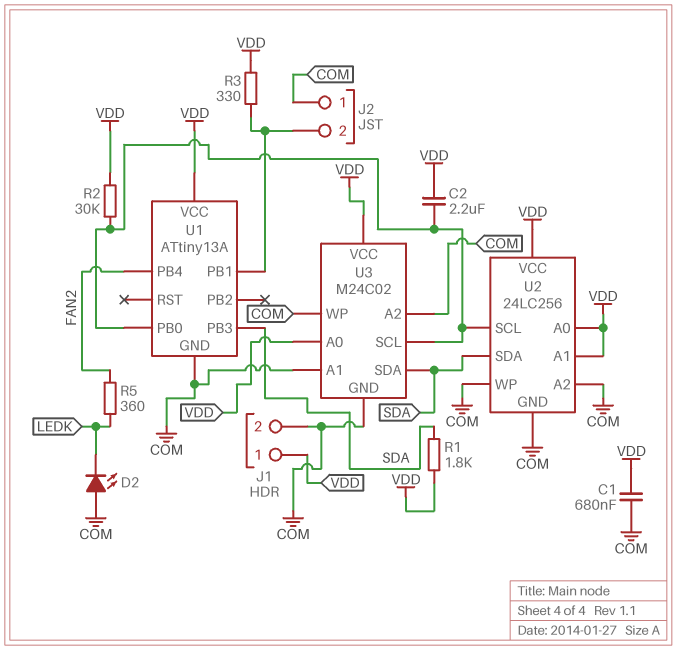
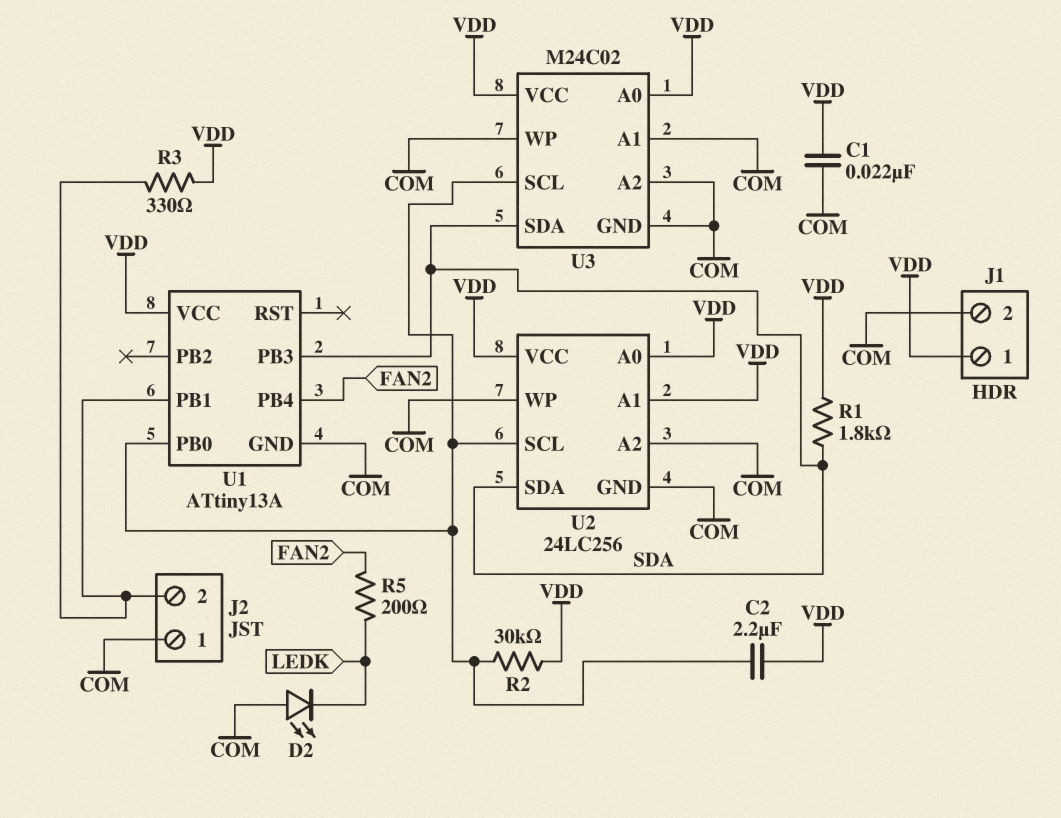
C1: 680nF (COM, VDD) -> 22nF (COM, VDD)
R5: 360 (FAN2, LEDK) -> 200 (FAN2, LEDK)

